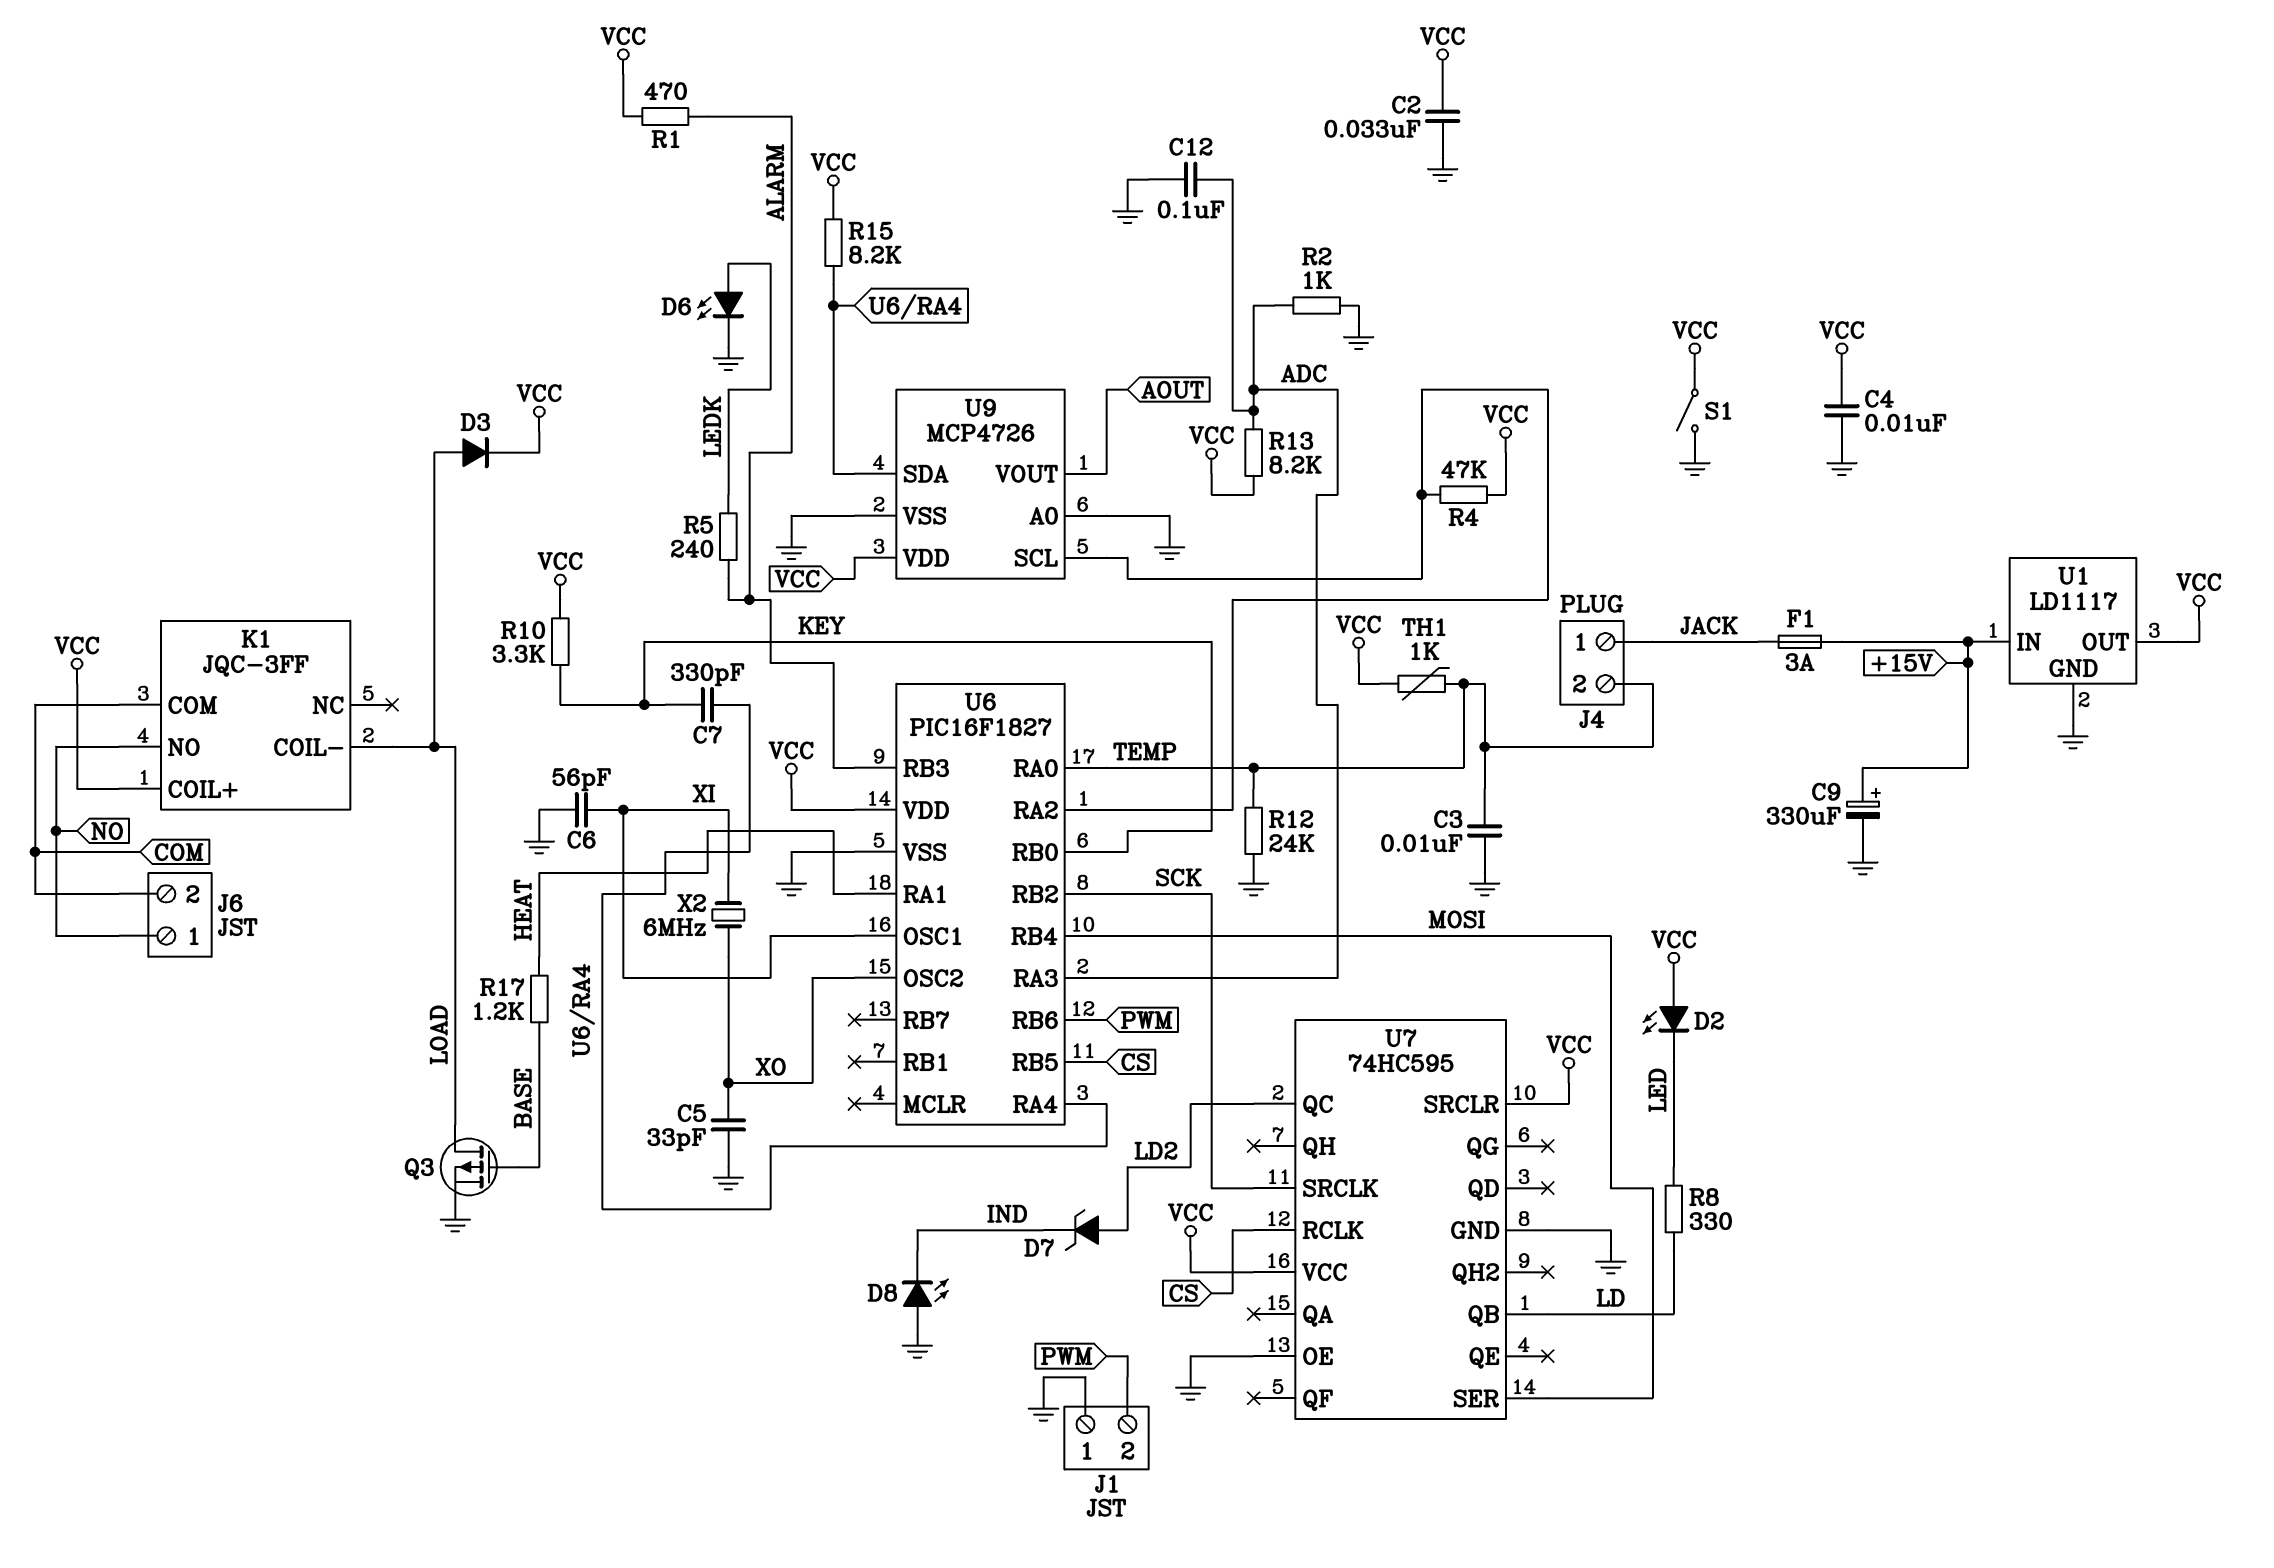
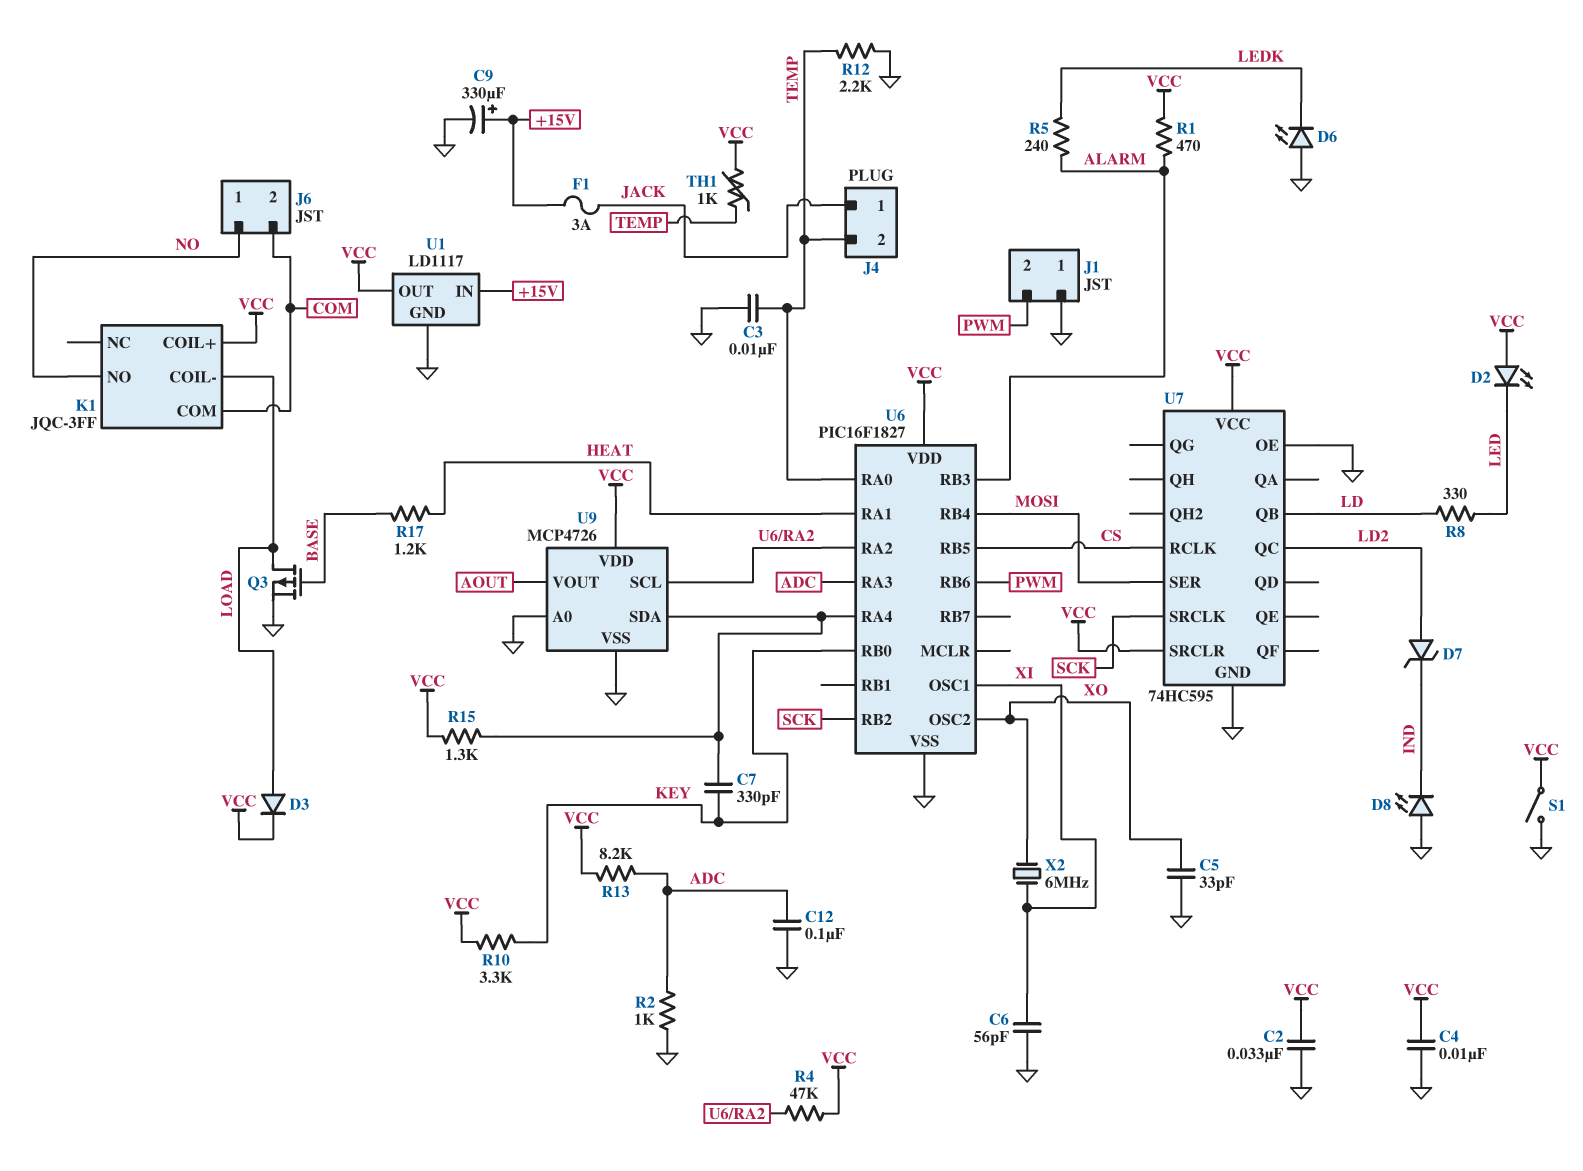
D6: LED (A LEDK, K GND) -> LED (A GND, K LEDK)
R12: 24k (GND, TEMP) -> 2.2k (GND, TEMP)
R15: 8.2k (U6/RA4, VCC) -> 1.3k (U6/RA4, VCC)

